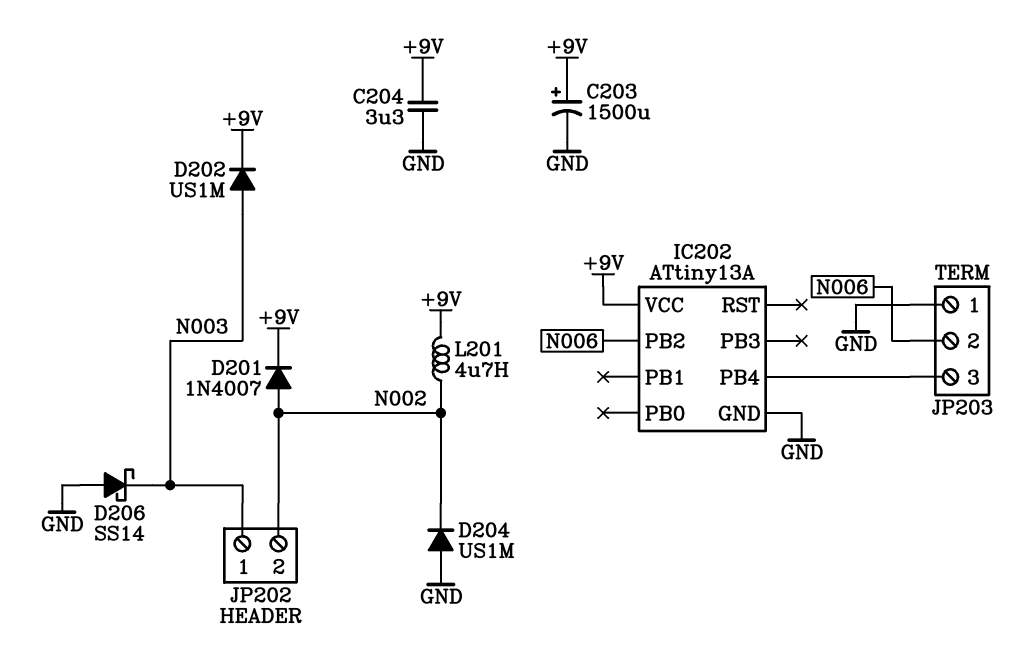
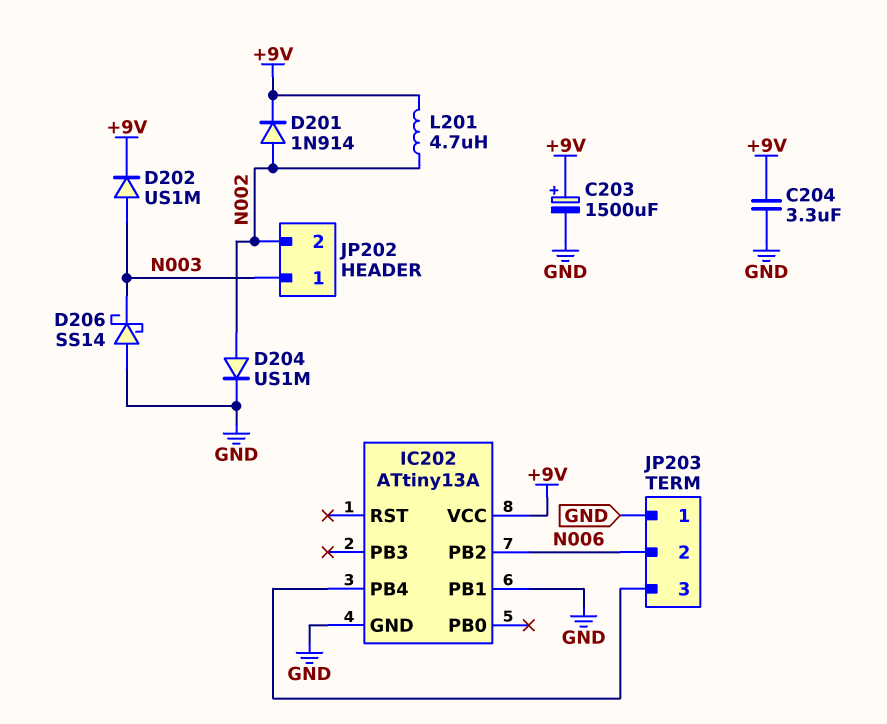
D201: diode 1N4007 (A N002, K +9V) -> diode 1N914 (A N002, K +9V)
D204: diode US1M (A GND, K N002) -> diode US1M (A N002, K GND)
IC202 pin PB1: none -> GND

